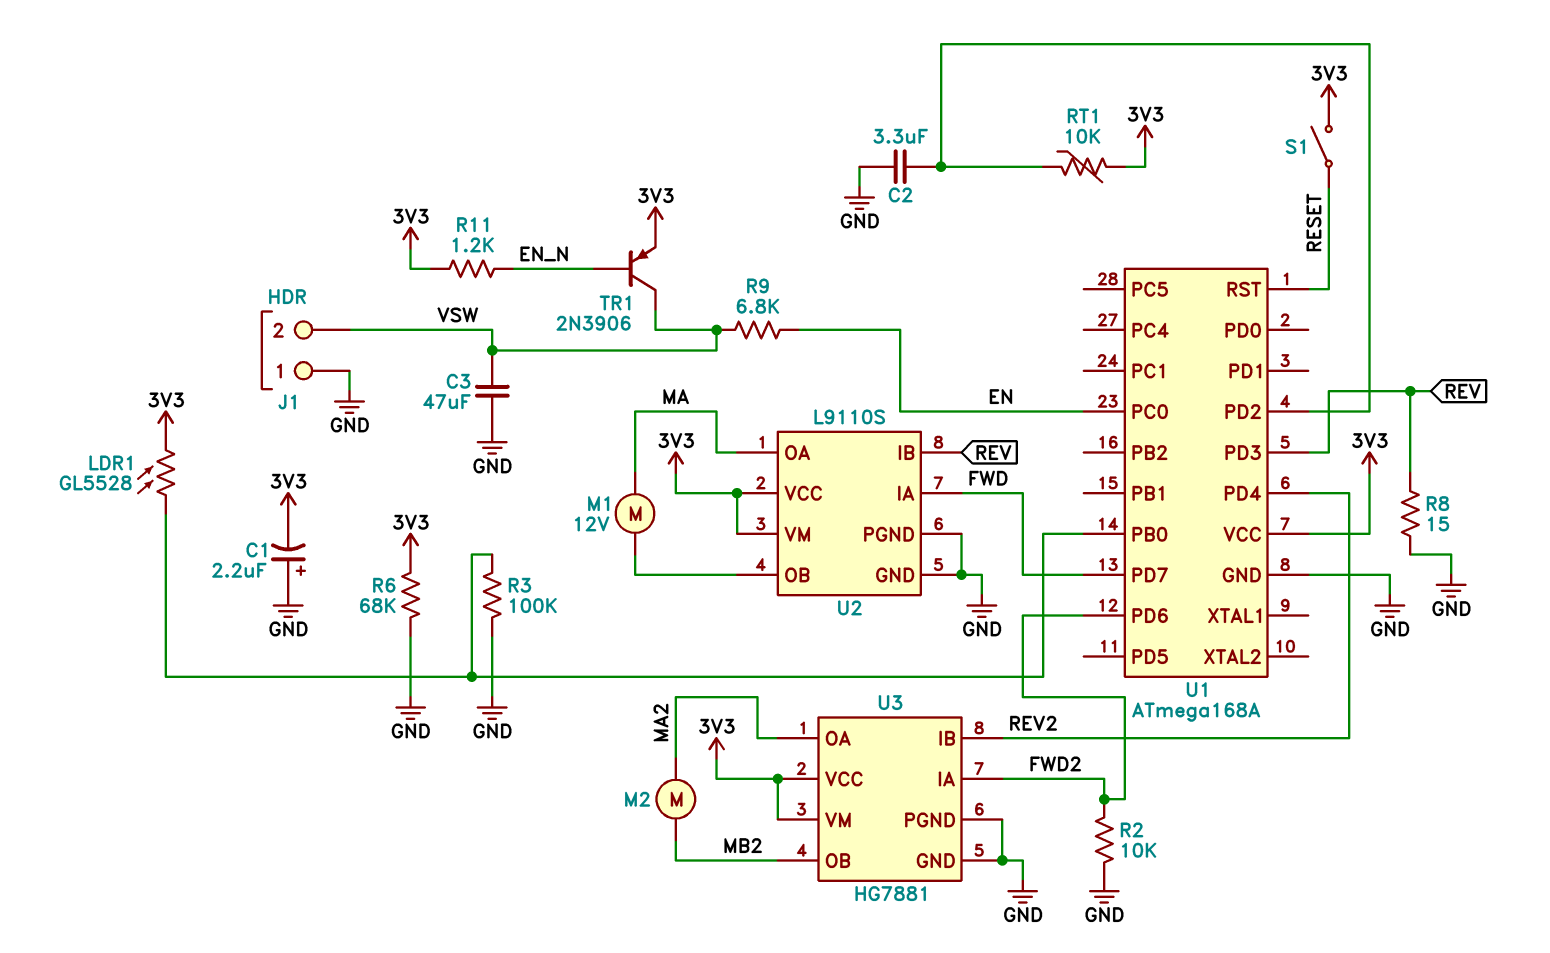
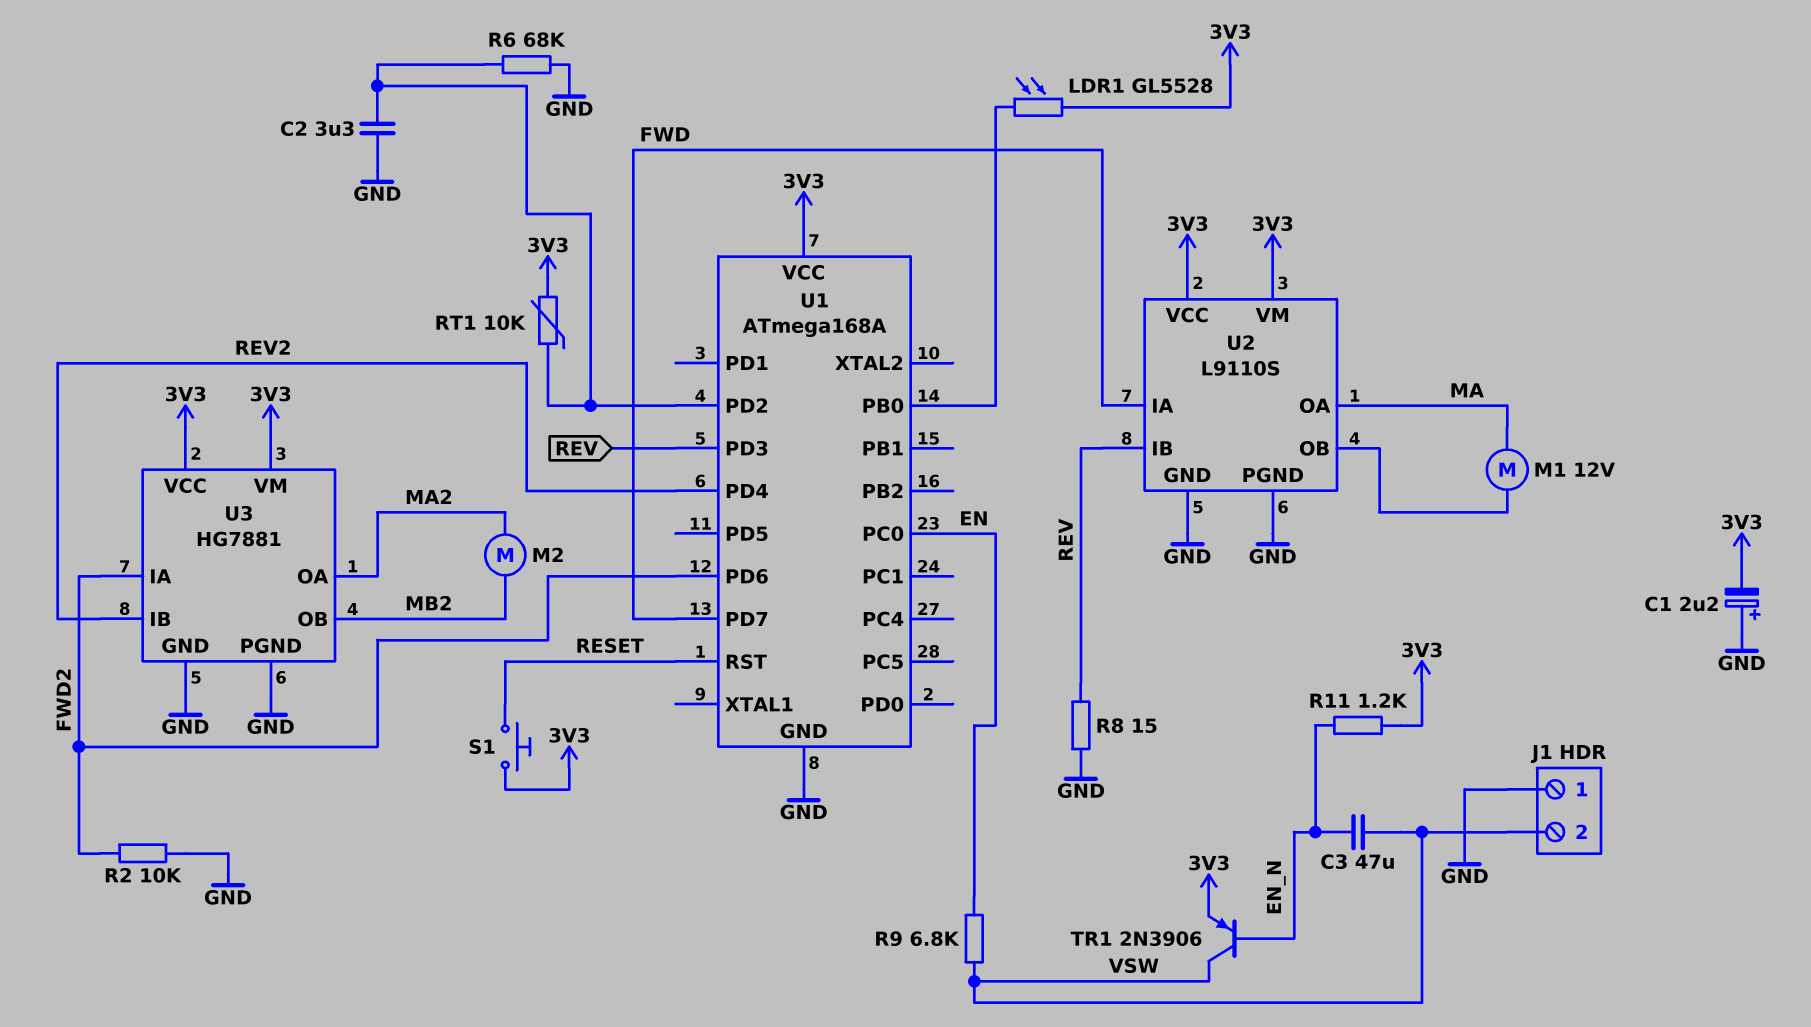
C3: 47uF (GND, VSW) -> 47uF (EN_N, VSW)
R3: 100k (GND, U1/PB0) -> none
R6: 68k (3V3, GND) -> 68k (GND, U1/PD2)
S1: switch (3V3, RESET) -> button (3V3, RESET)

